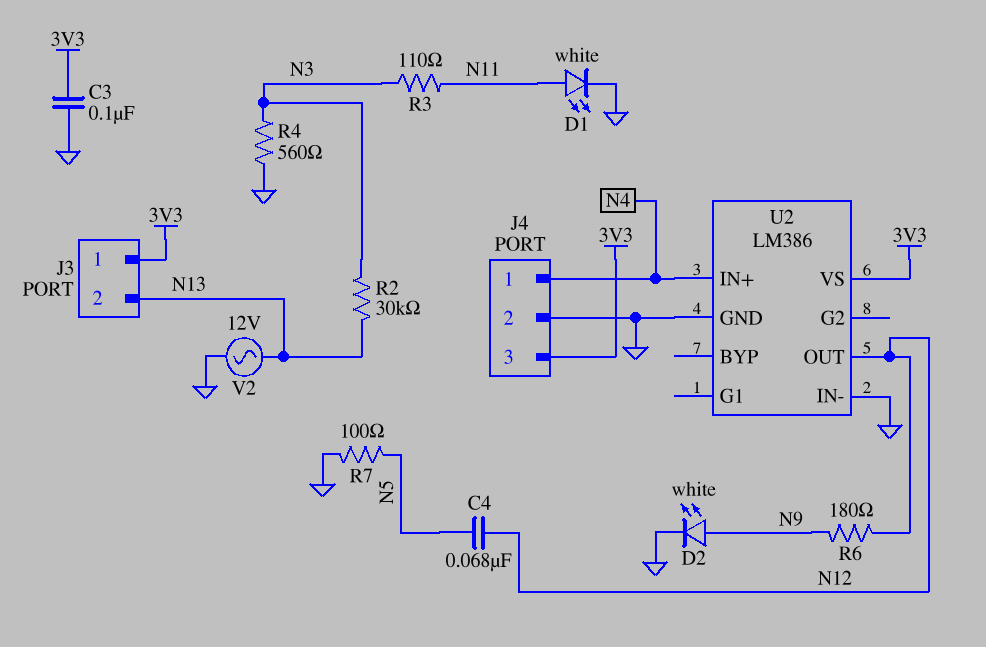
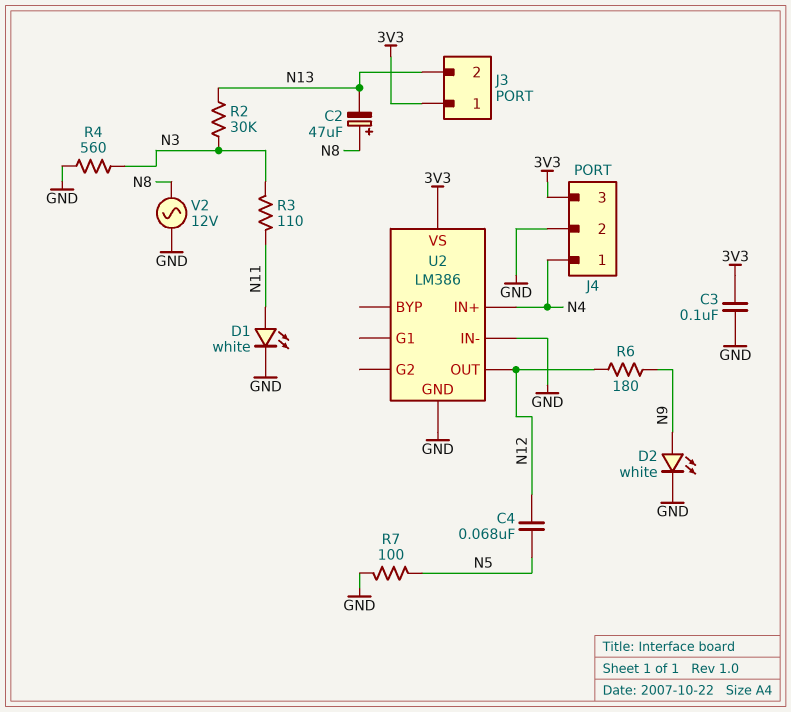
C2: none -> 47uF (plus N8, minus N13)
V2: AC 12V (GND, N13) -> AC 12V (GND, N8)

